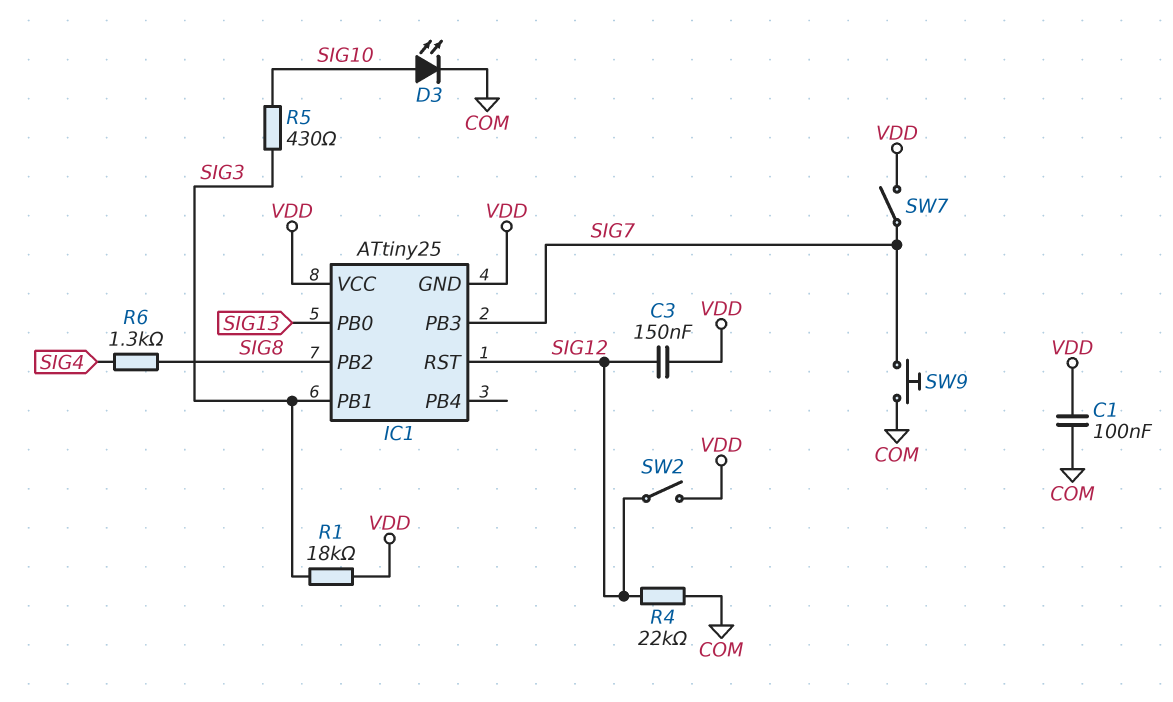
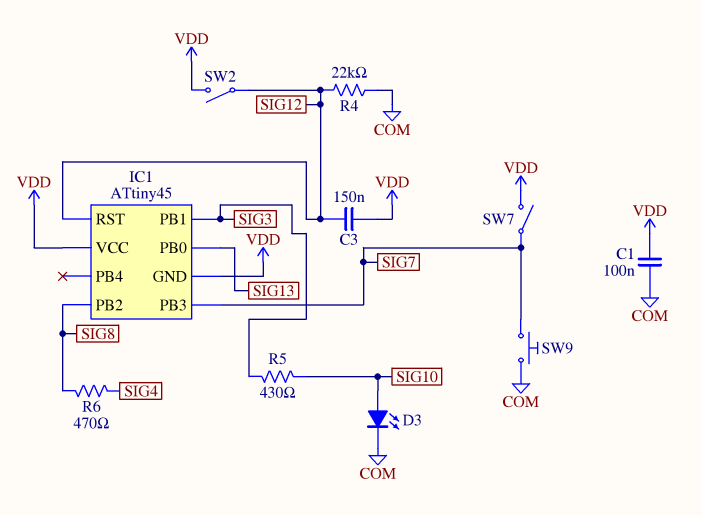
IC1: ATtiny25 -> ATtiny45
R1: 18k (SIG3, VDD) -> none
R6: 1.3k (SIG4, SIG8) -> 470 (SIG4, SIG8)

